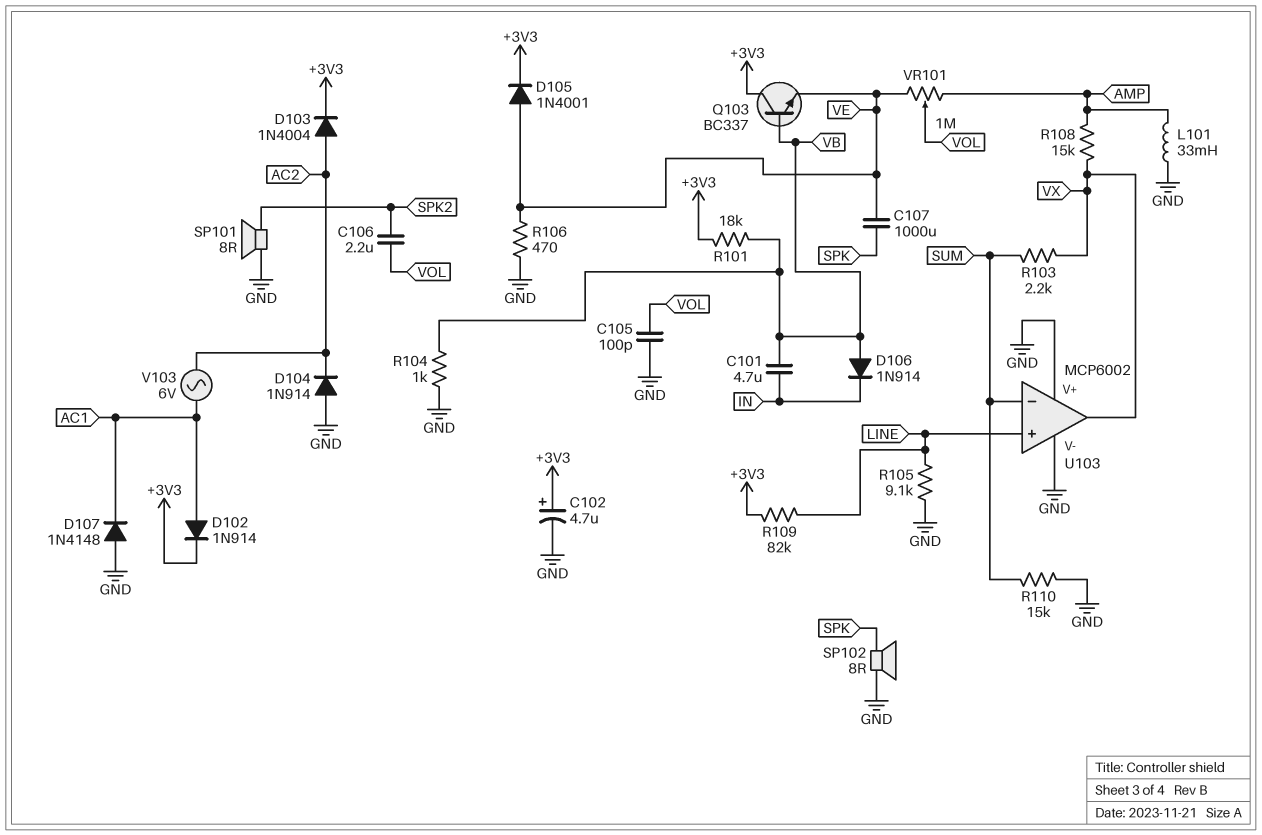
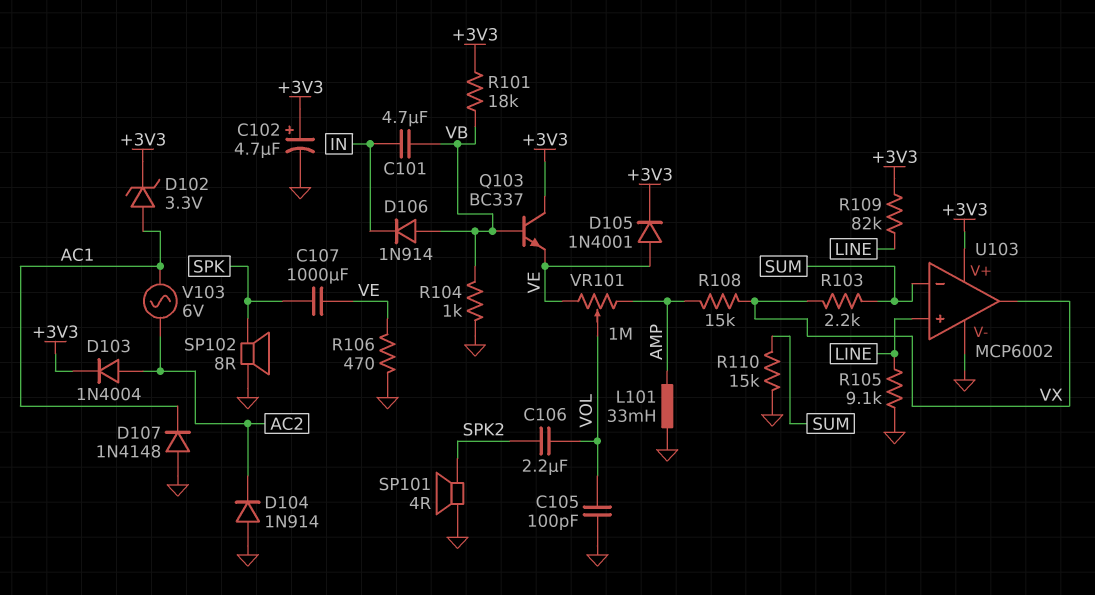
D102: diode 1N914 (A AC1, K +3V3) -> zener 3.3V (A AC1, K +3V3)
SP101: speaker 8R (GND, SPK2) -> speaker 4R (GND, SPK2)
U103 pin V+: GND -> +3V3

